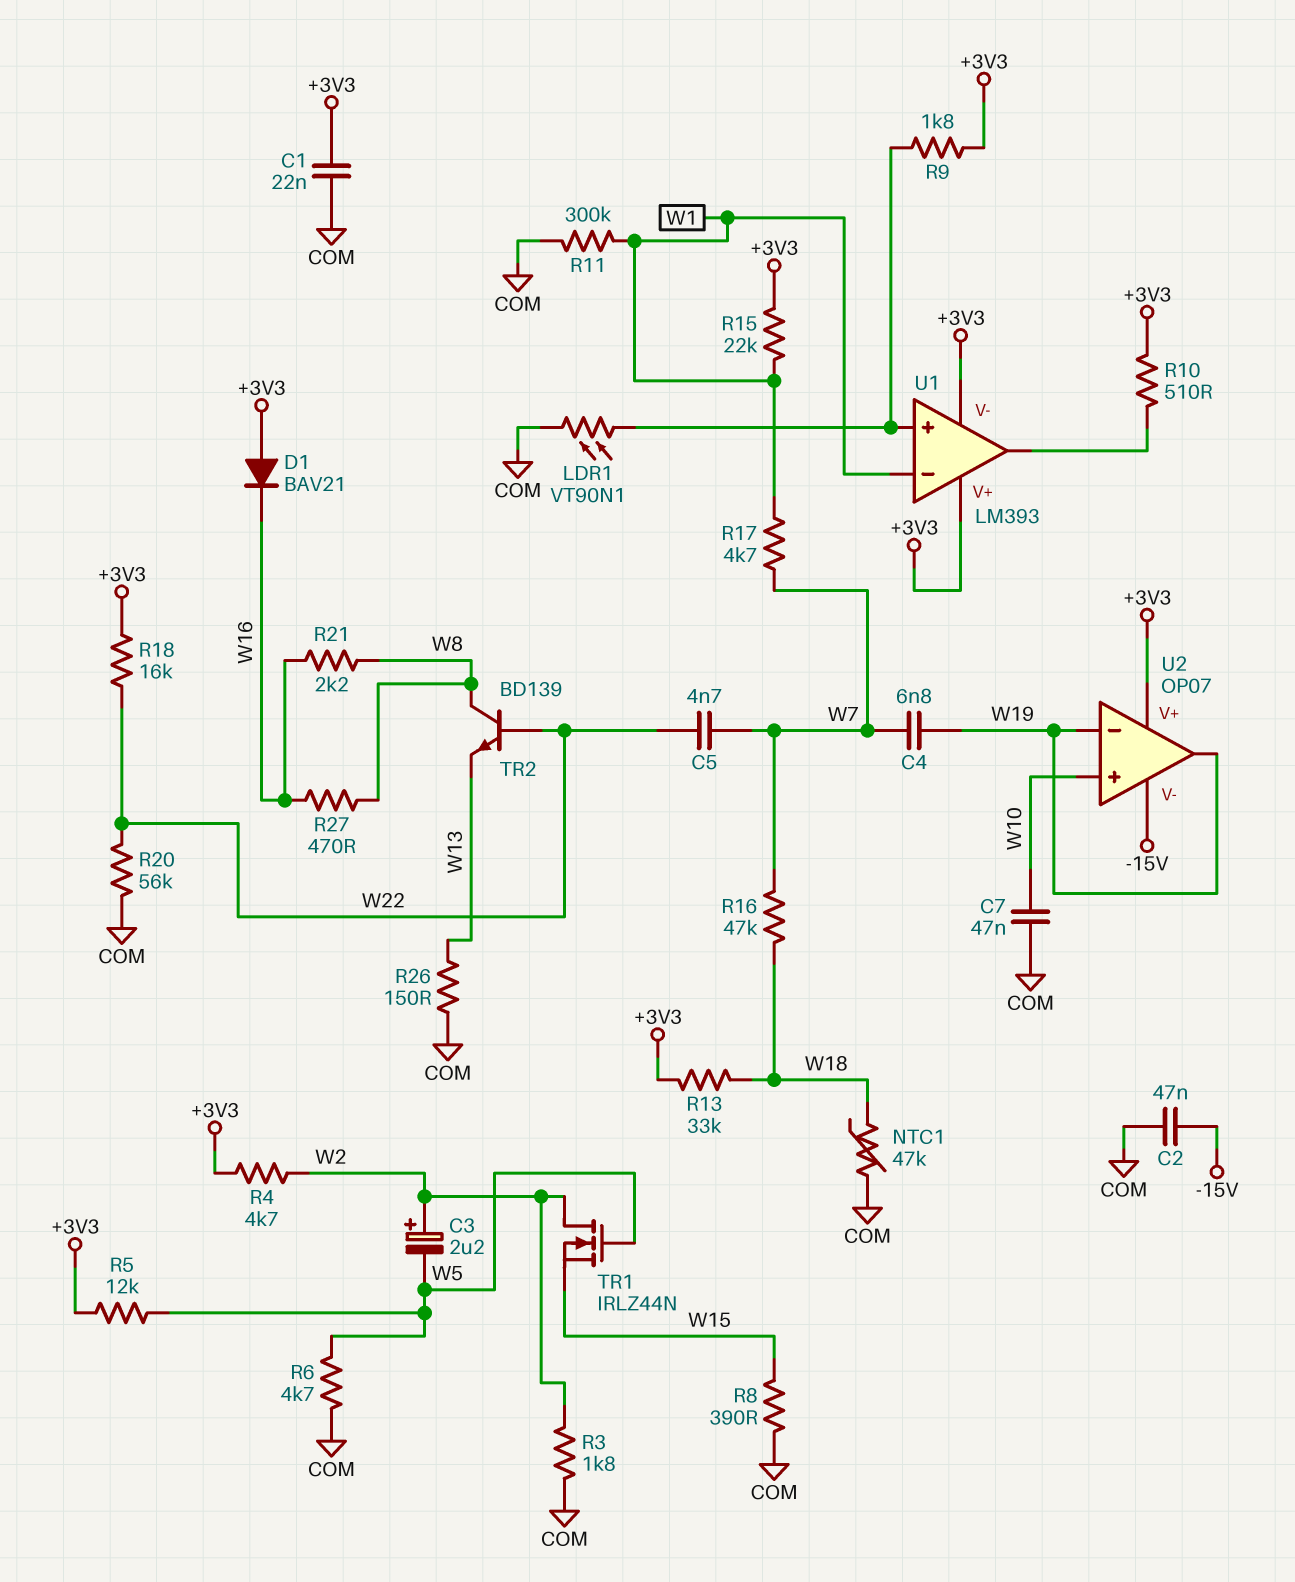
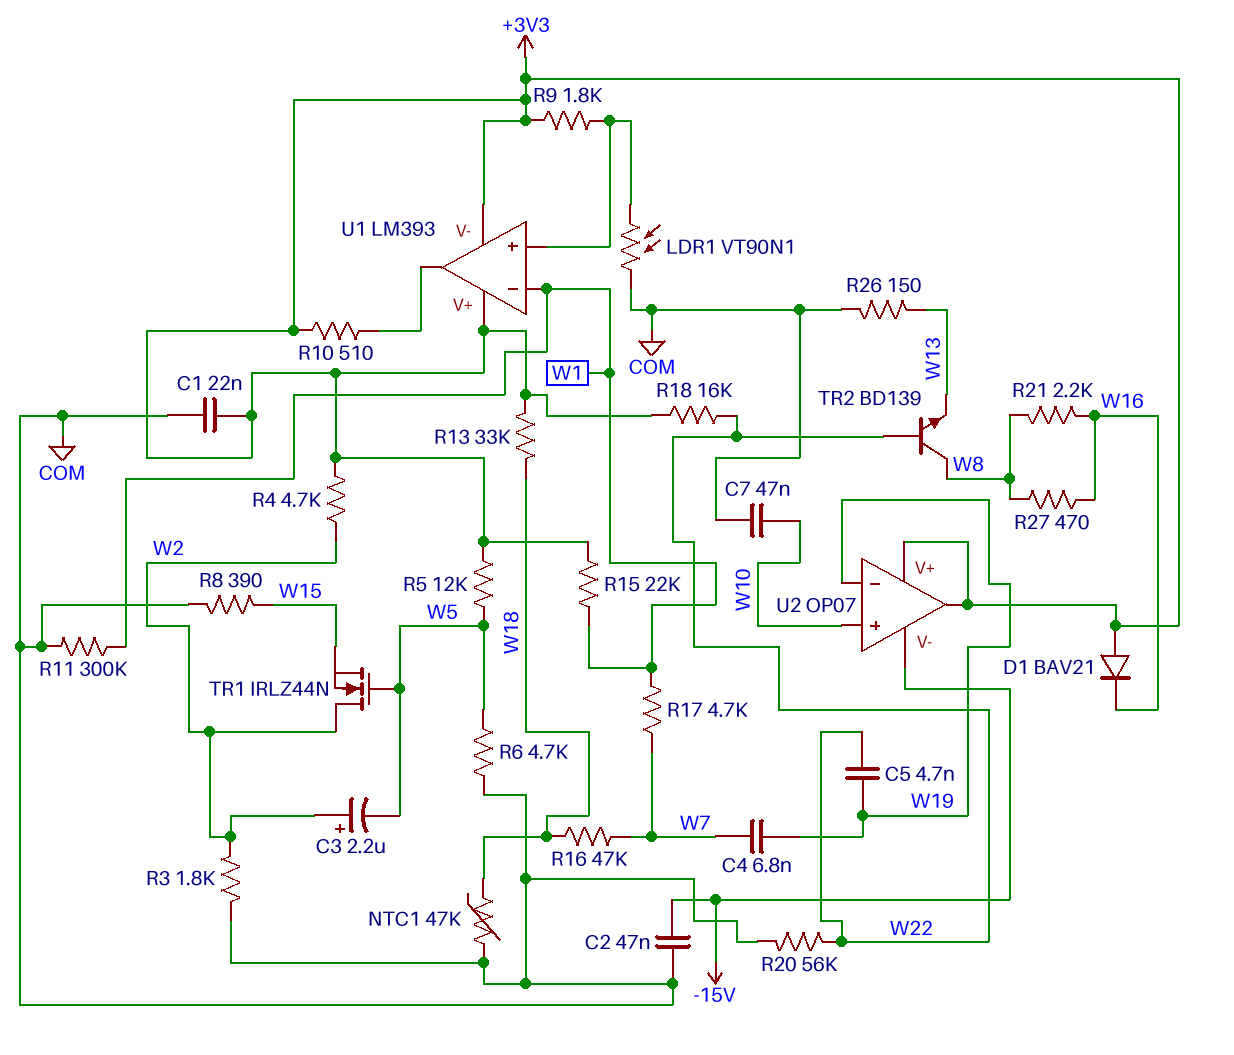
C5: 4.7nF (W7, W22) -> 4.7nF (W19, W22)
U2 pin out: W19 -> +3V3

